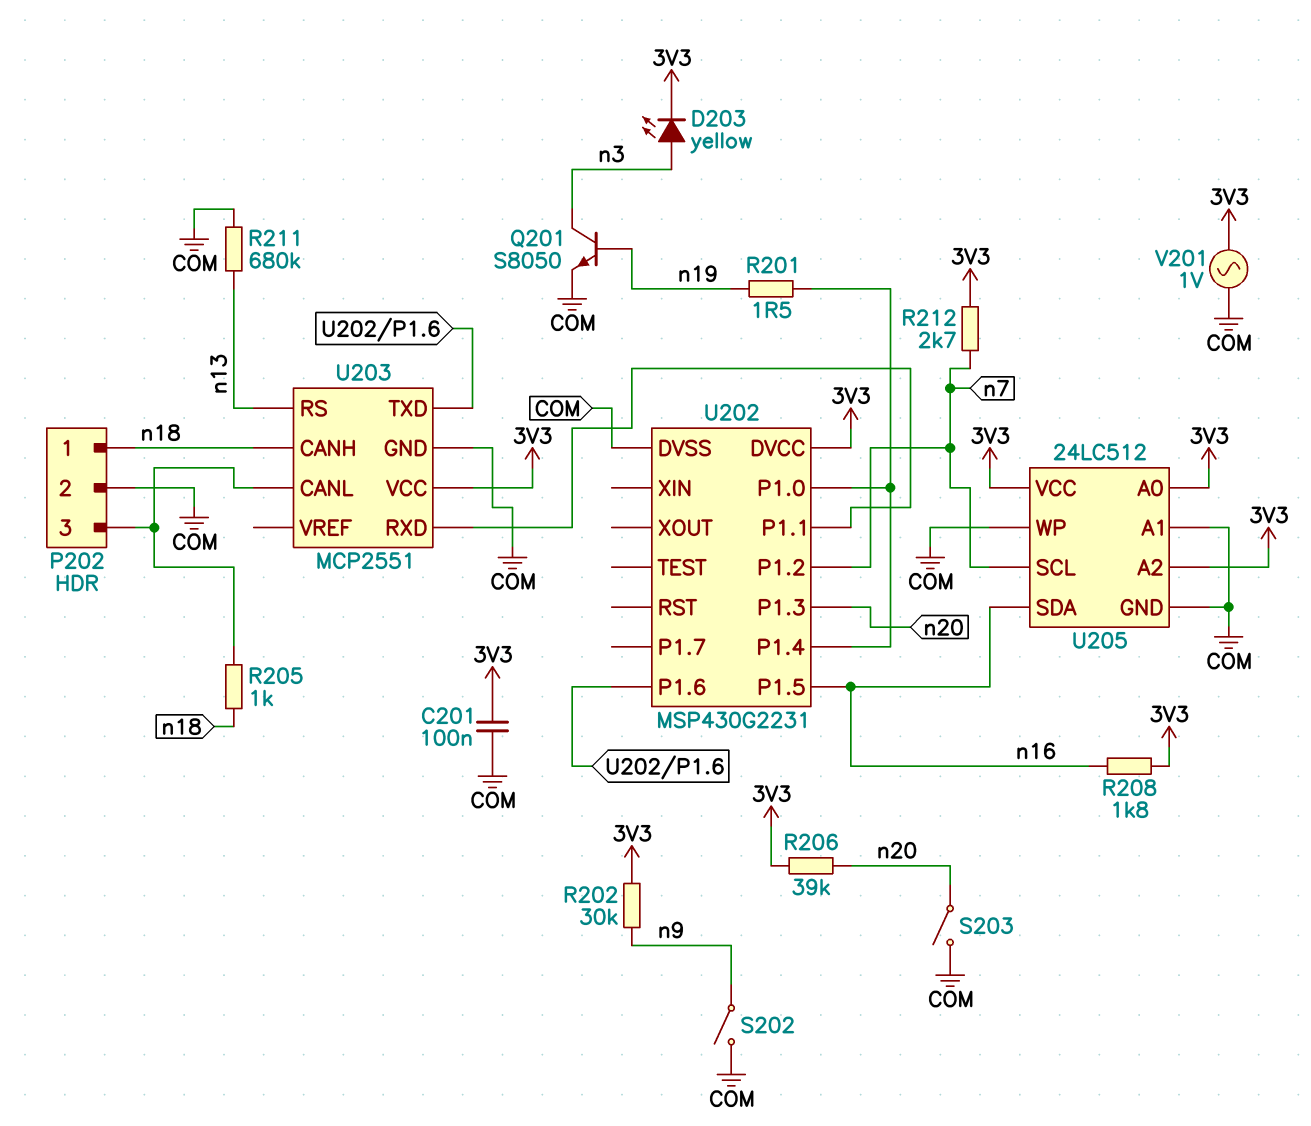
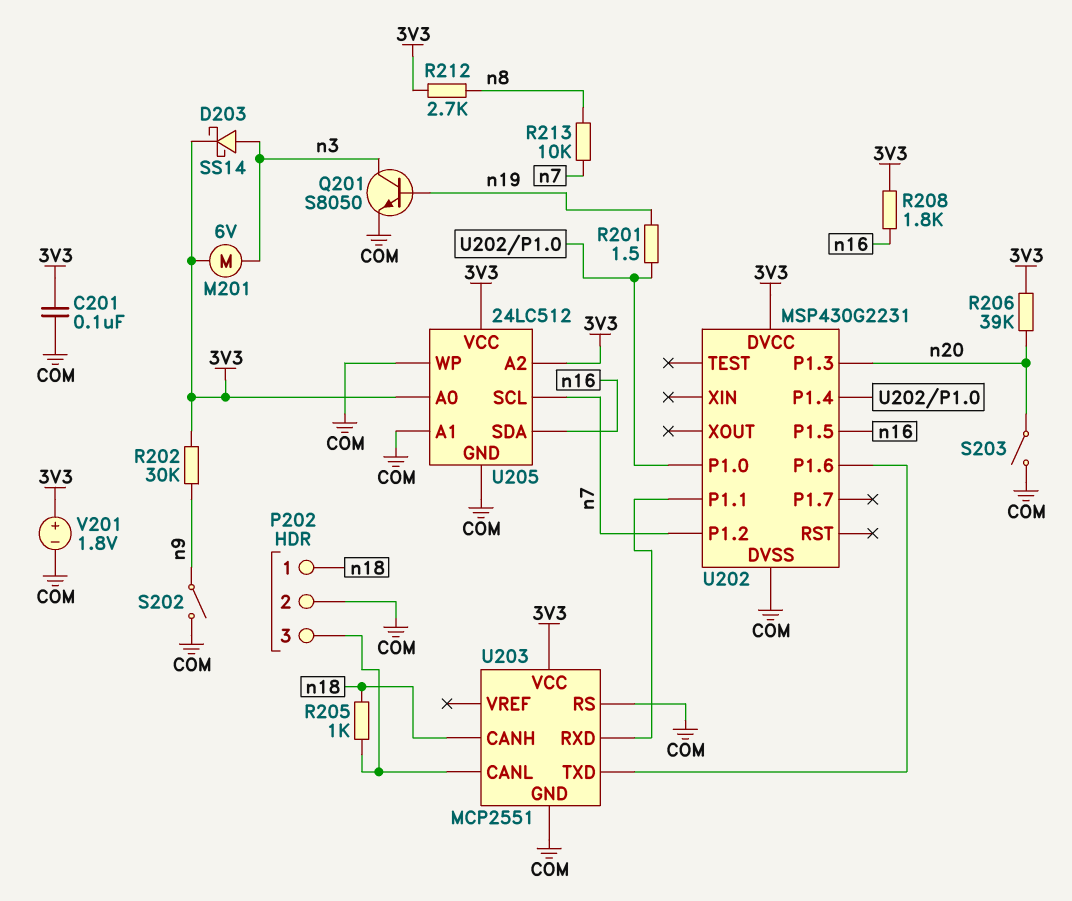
D203: LED yellow (A n3, K 3V3) -> schottky SS14 (A n3, K 3V3)
M201: none -> motor 6V (3V3, n3)
R211: 680k (COM, n13) -> none
R212: 2.7k (3V3, n7) -> 2.7k (3V3, n8)
R213: none -> 10k (n7, n8)
U203 pin RS: n13 -> COM
V201: AC 1V (3V3, COM) -> 1.8V (plus 3V3, minus COM)

